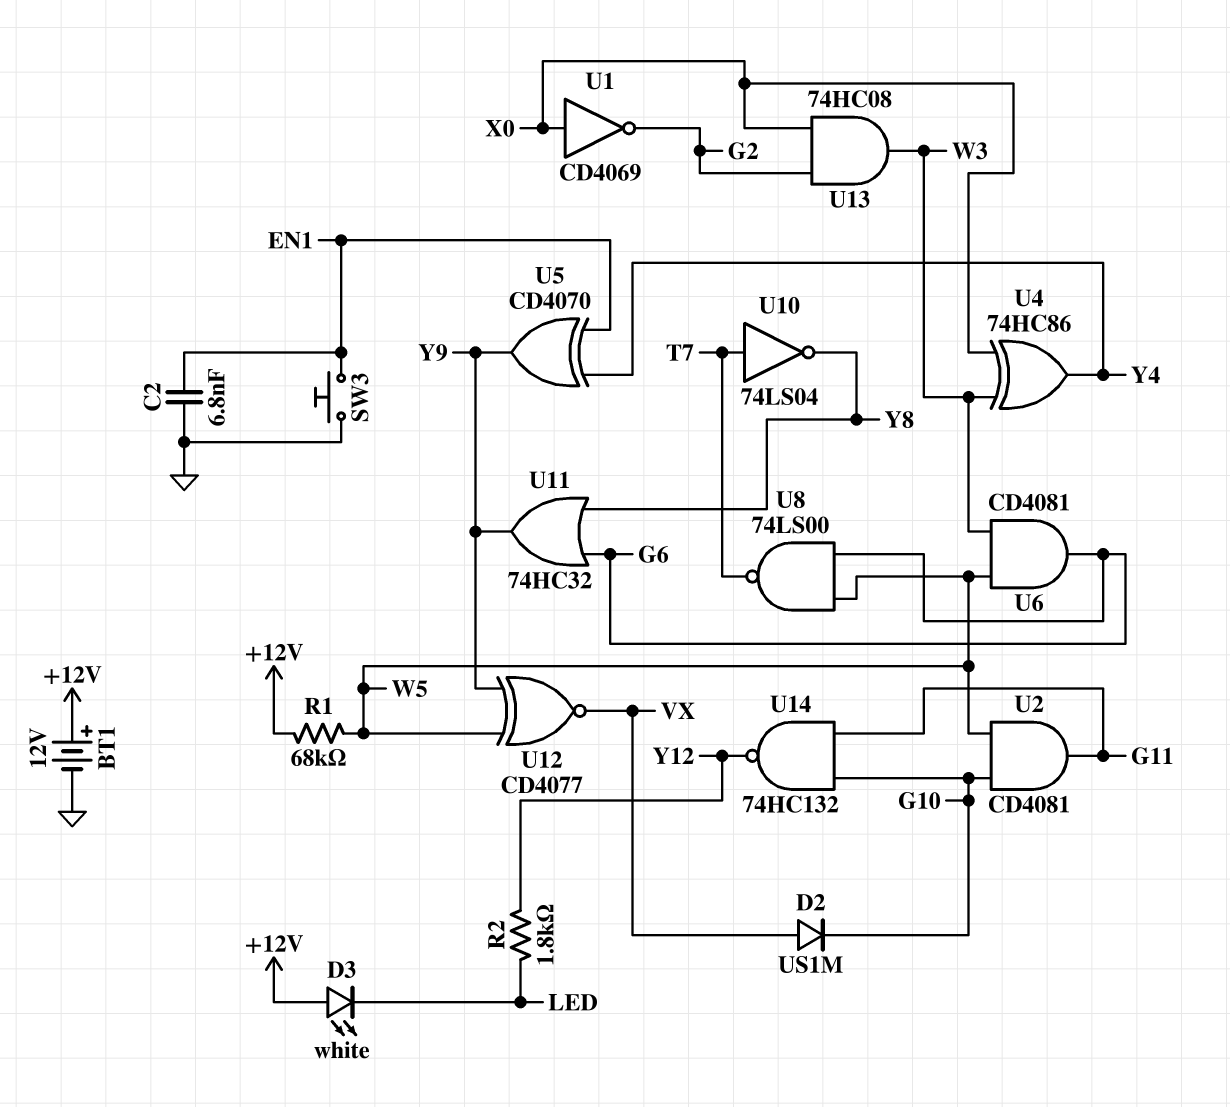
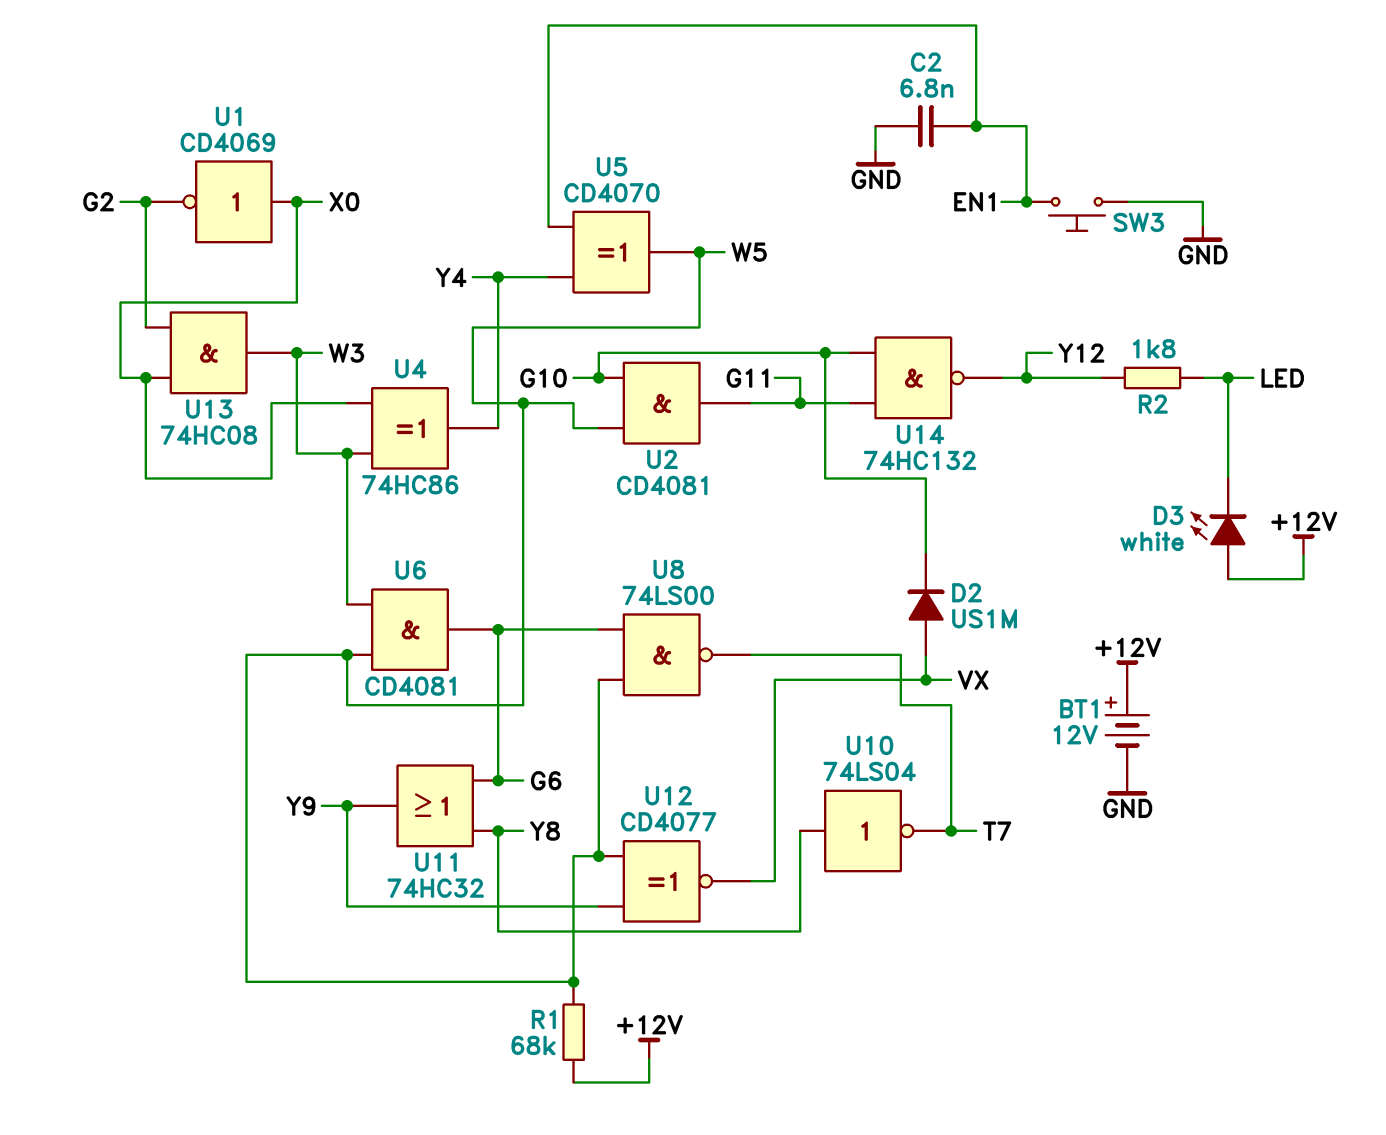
U5: XOR CD4070 (in EN1, in Y4, out Y9) -> XOR CD4070 (in EN1, in Y4, out W5)
U10: NOT 74LS04 (in T7, out Y8) -> NOT 74LS04 (in Y8, out T7)

